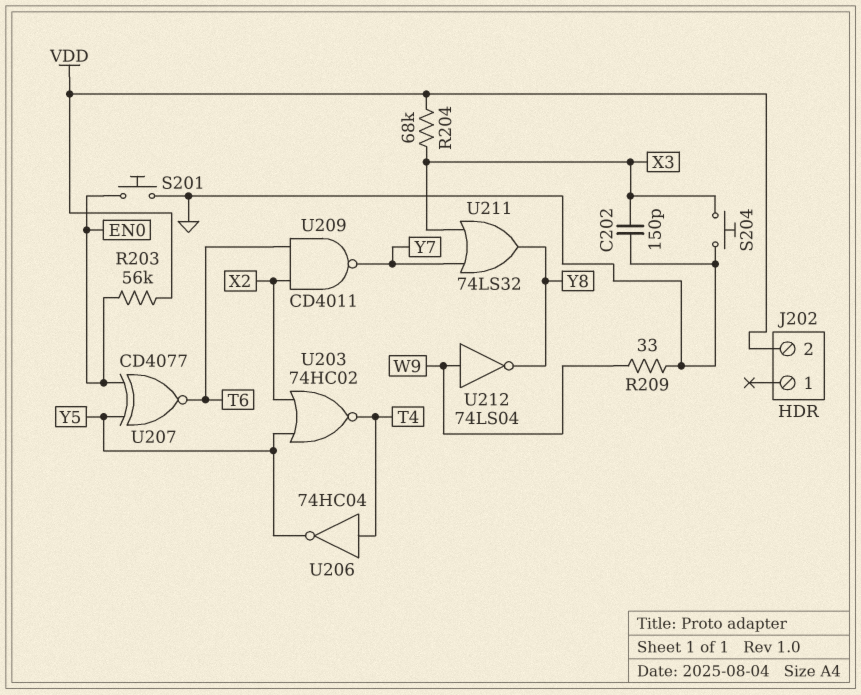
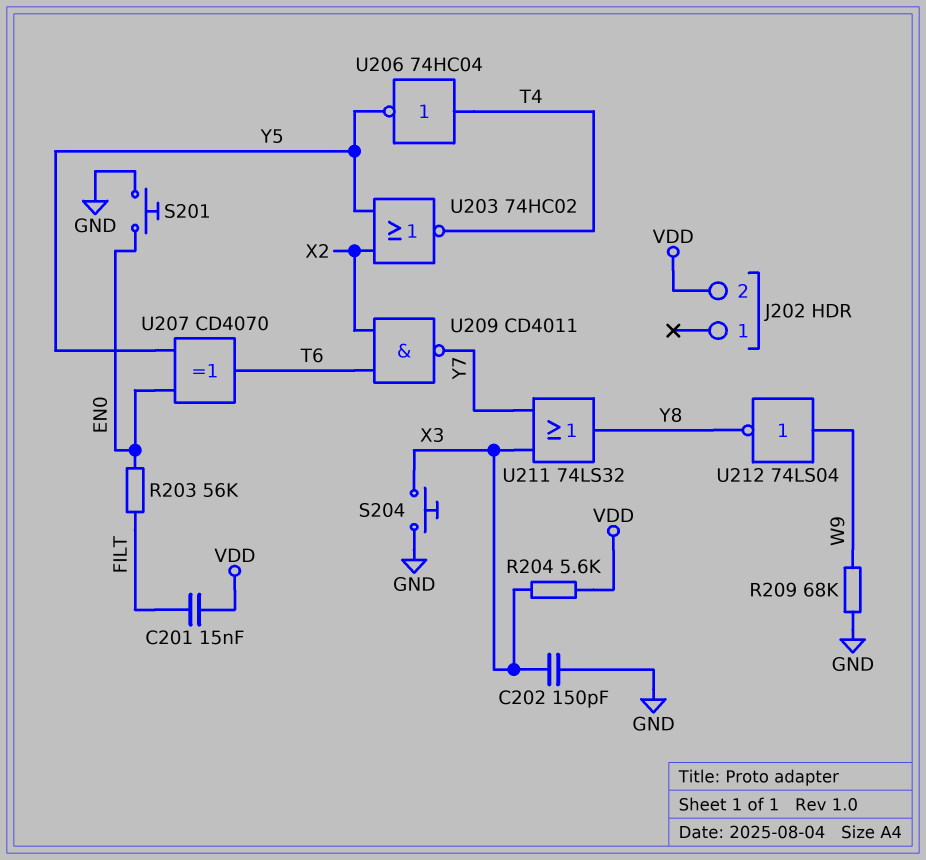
C201: none -> 15nF (FILT, VDD)
R203: 56k (EN0, VDD) -> 56k (EN0, FILT)
R204: 68k (VDD, X3) -> 5.6k (VDD, X3)
R209: 33 (GND, W9) -> 68k (GND, W9)
U207: XNOR CD4077 (in EN0, in Y5, out T6) -> XOR CD4070 (in EN0, in Y5, out T6)

